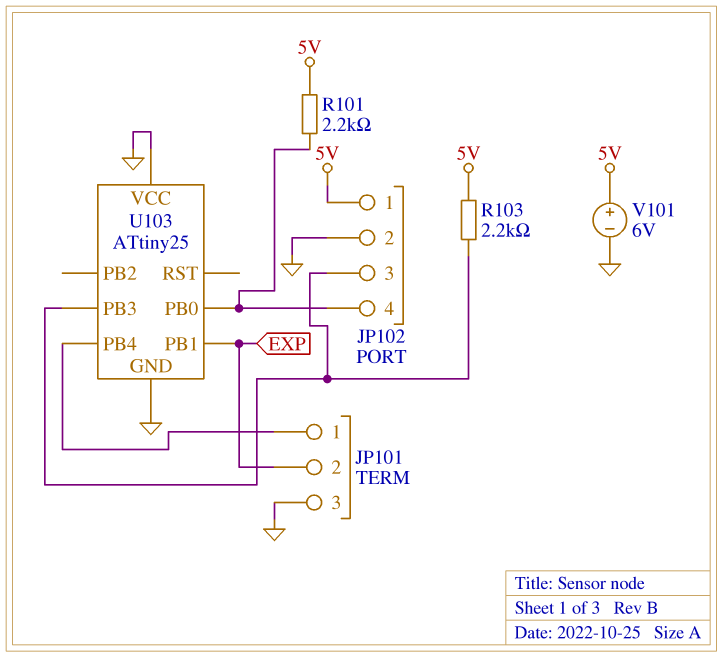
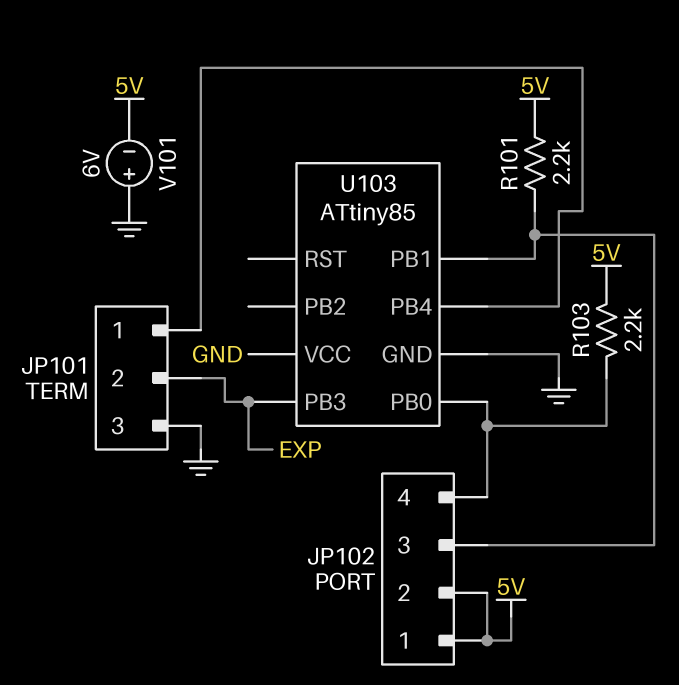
JP102 pin 2: GND -> 5V
R101: 2.2k (5V, JP102/4) -> 2.2k (5V, JP102/3)
R103: 2.2k (5V, JP102/3) -> 2.2k (5V, JP102/4)
U103: ATtiny25 -> ATtiny85
U103 pin PB1: EXP -> JP102/3
U103 pin PB3: JP102/3 -> EXP
V101: 6V (plus 5V, minus GND) -> 6V (plus GND, minus 5V)

